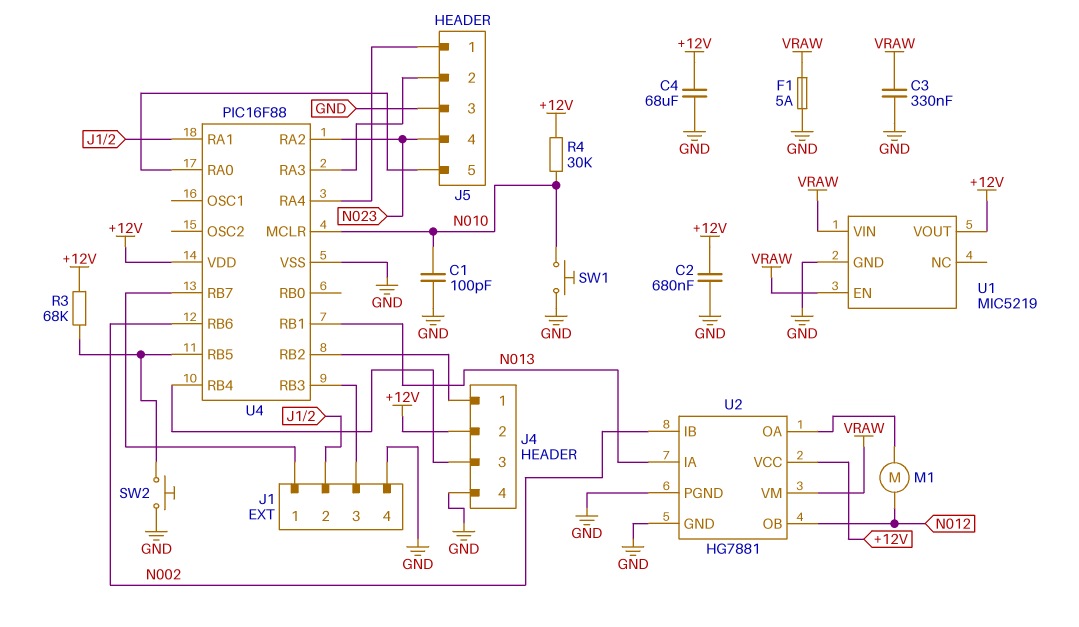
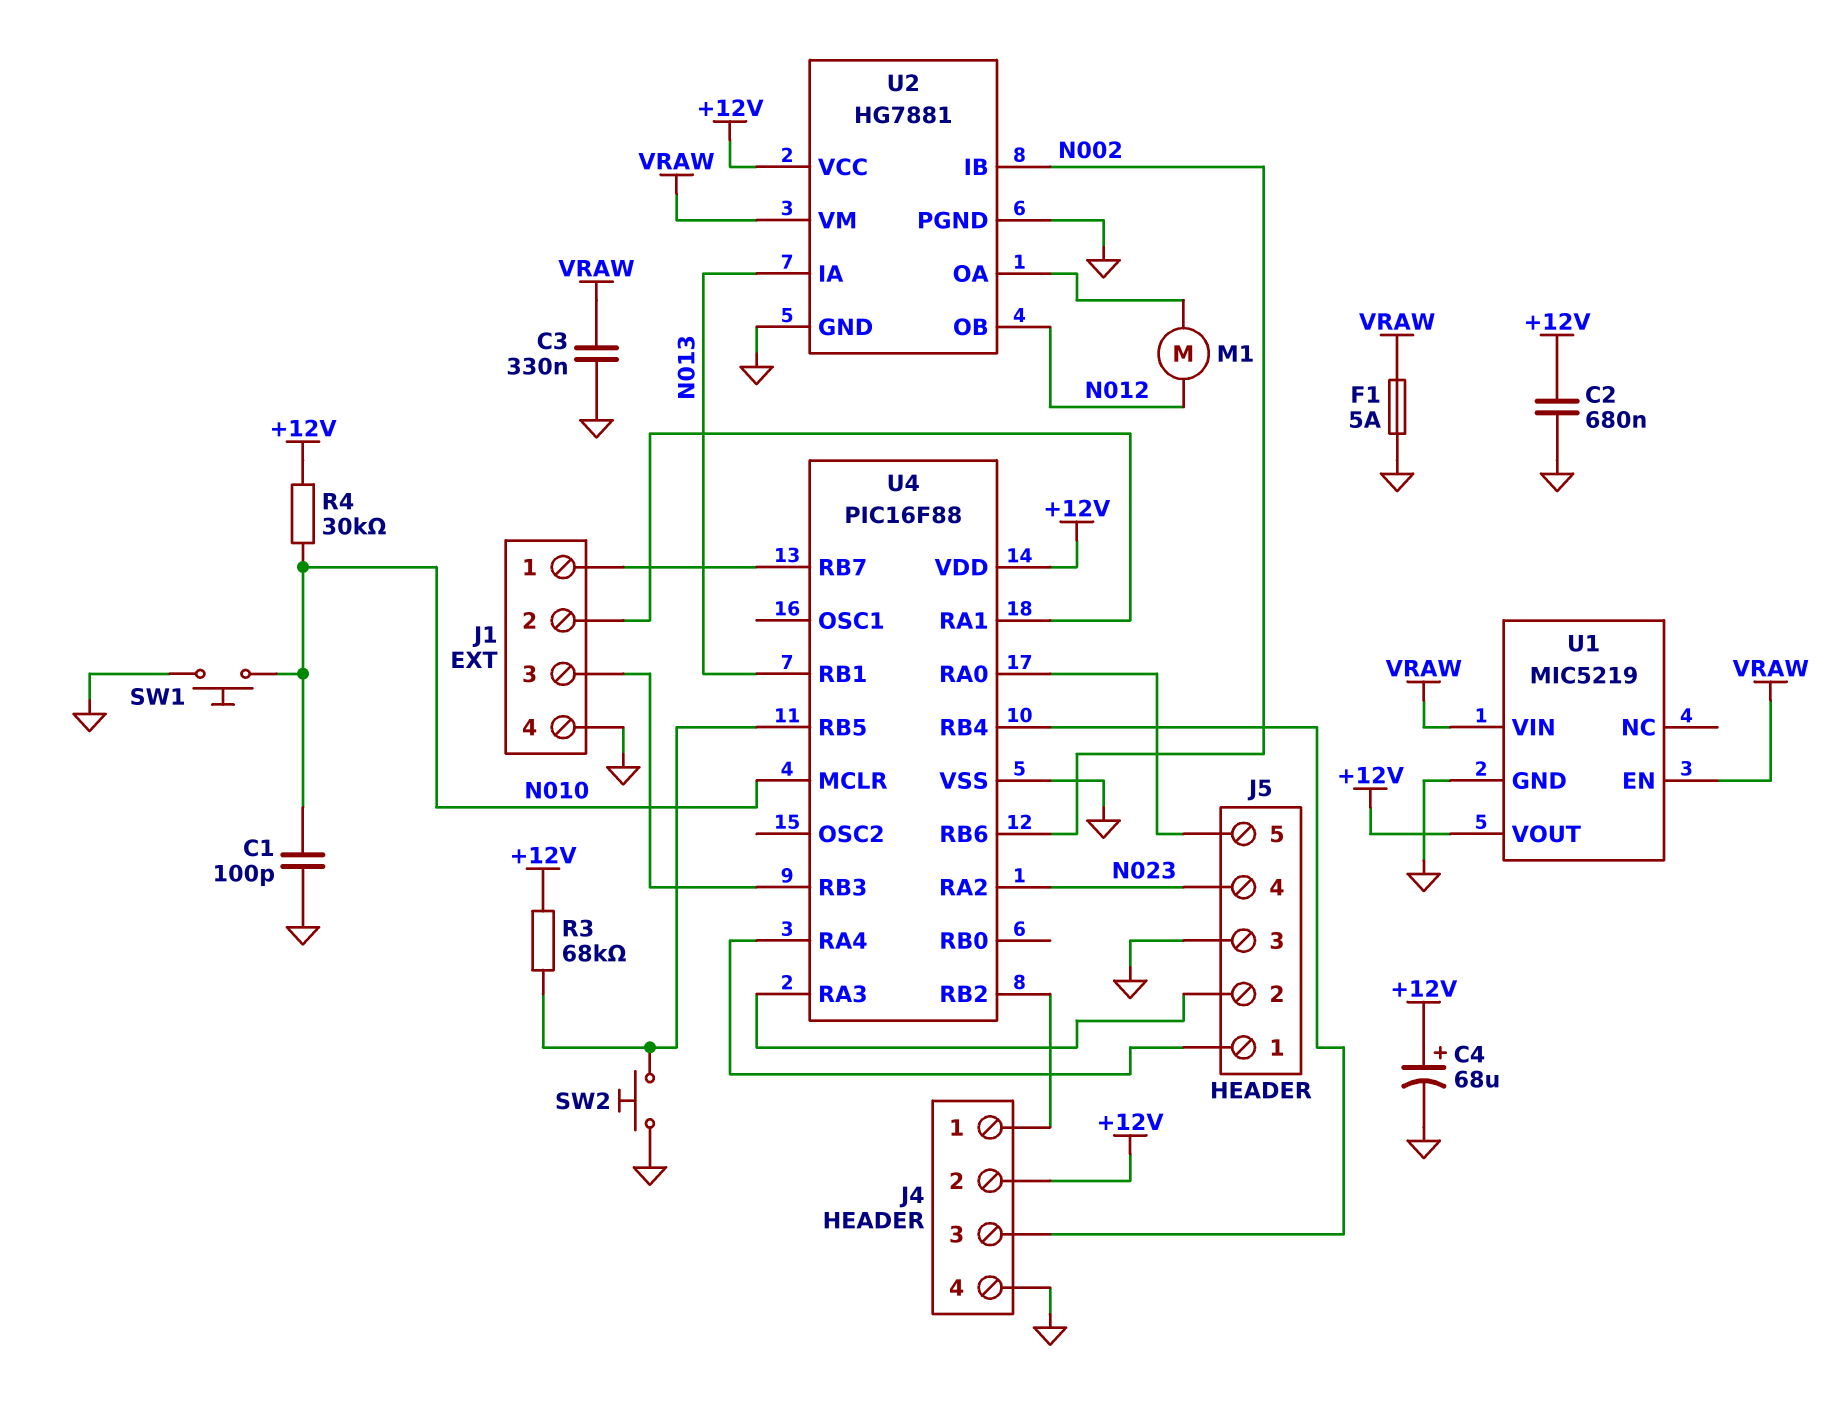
C4: 68uF (+12V, GND) -> 68uF (plus +12V, minus GND)

